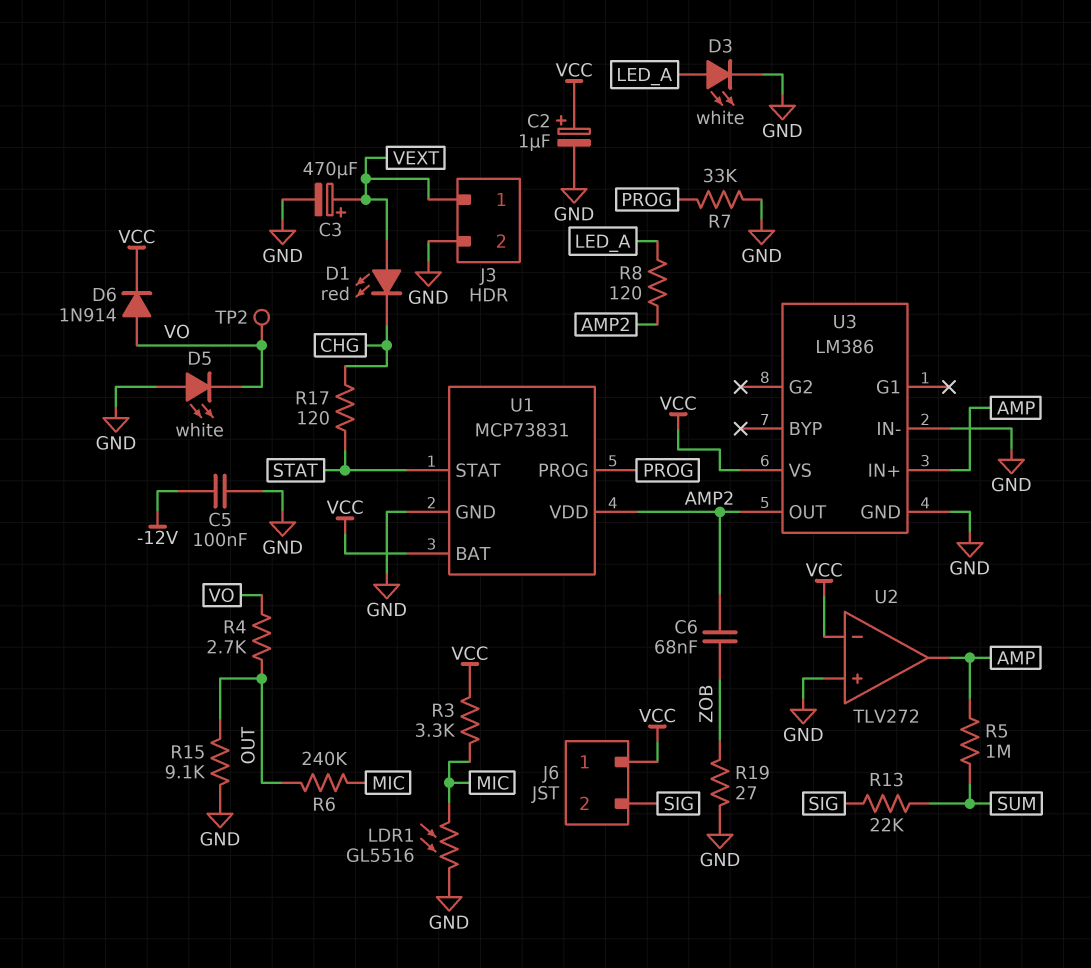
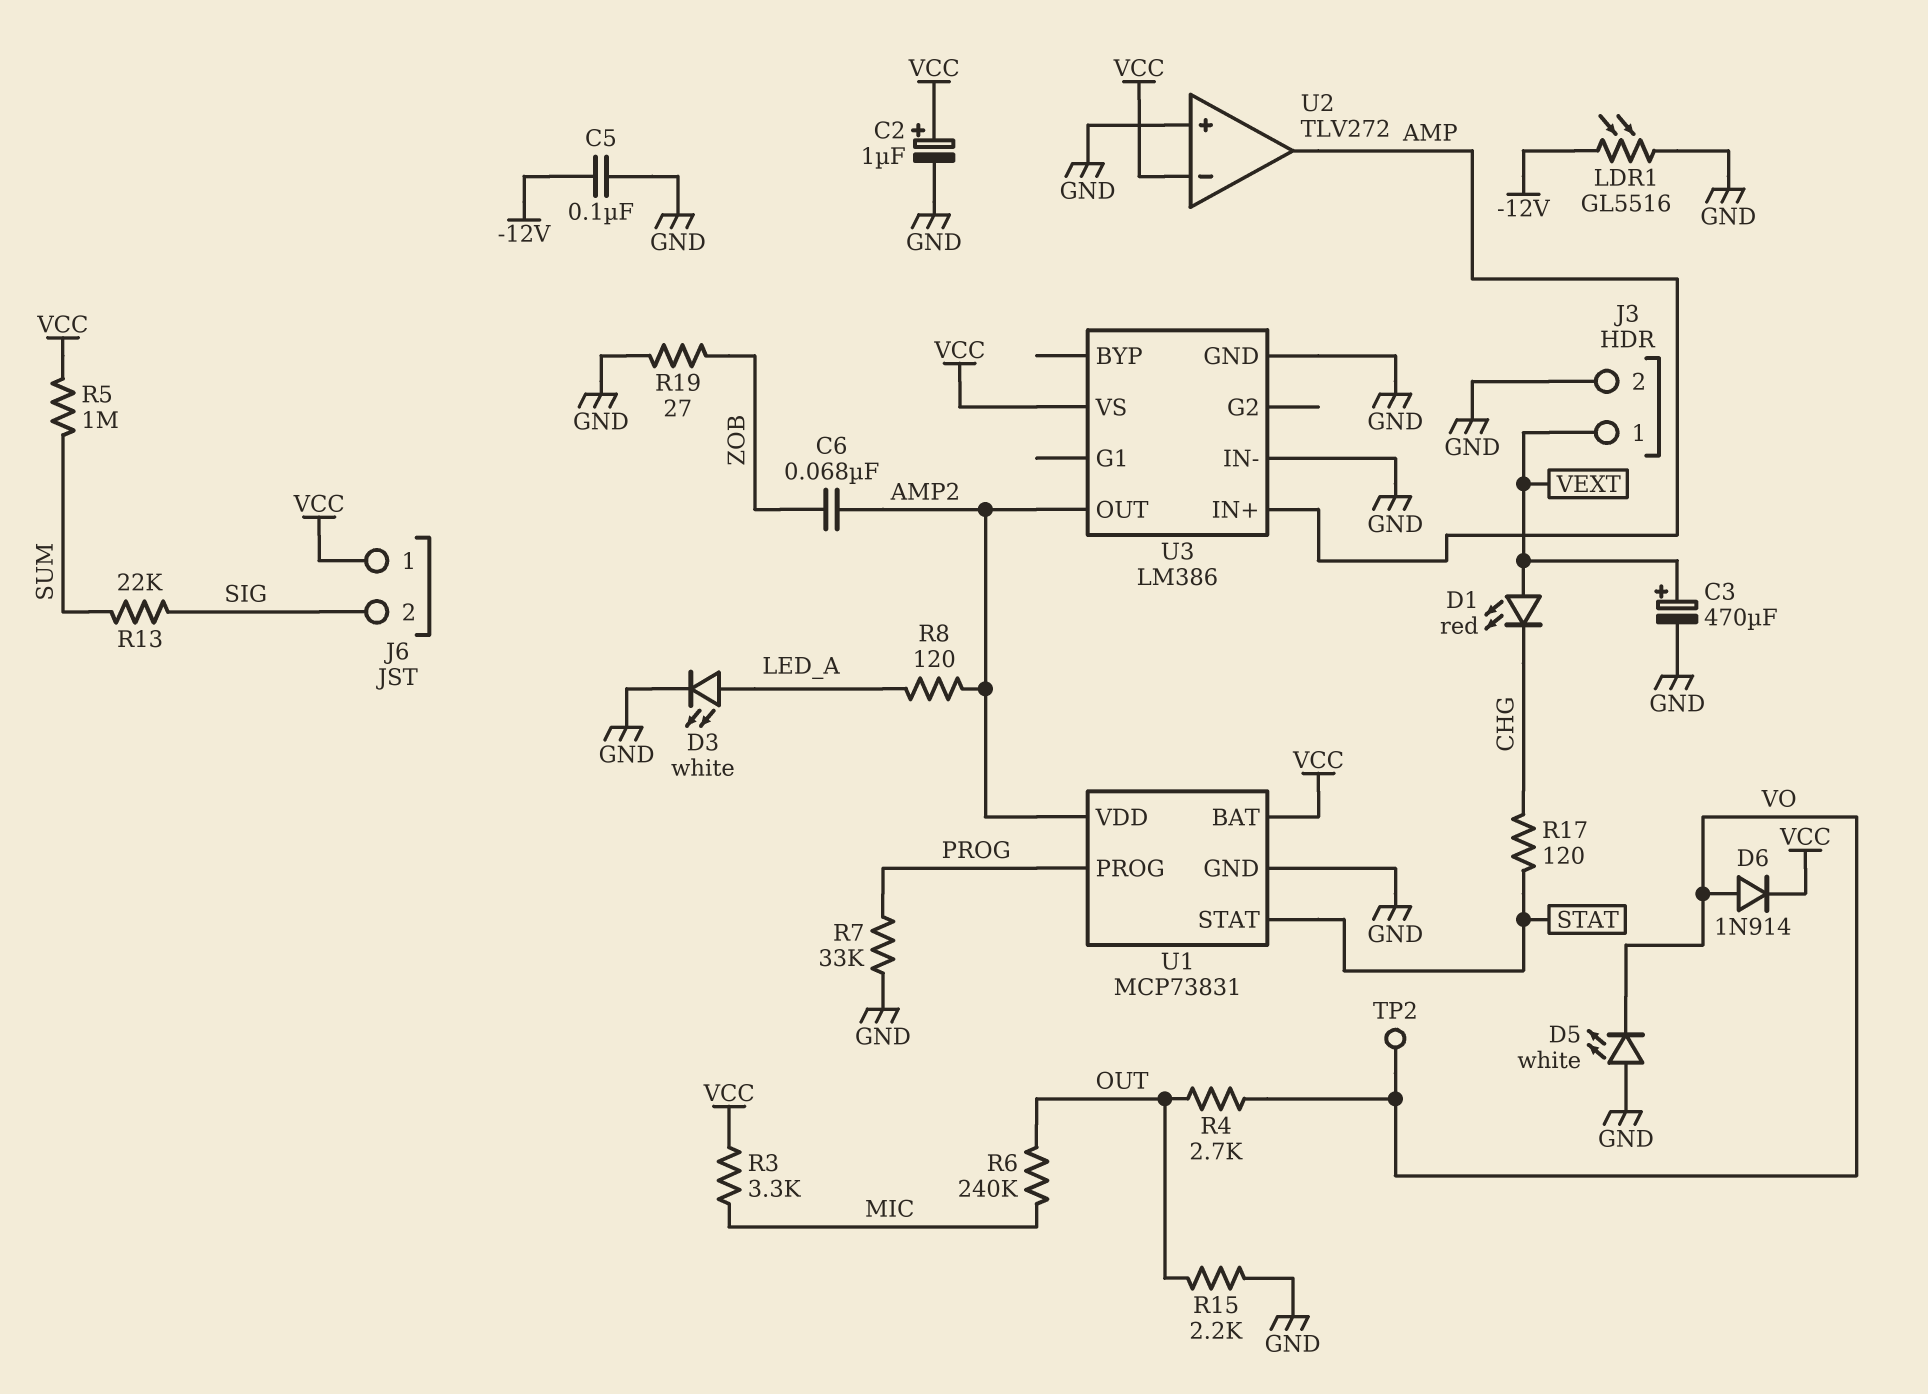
LDR1: GL5516 (GND, MIC) -> GL5516 (-12V, GND)
R5: 1M (AMP, SUM) -> 1M (SUM, VCC)
R15: 9.1k (GND, OUT) -> 2.2k (GND, OUT)

